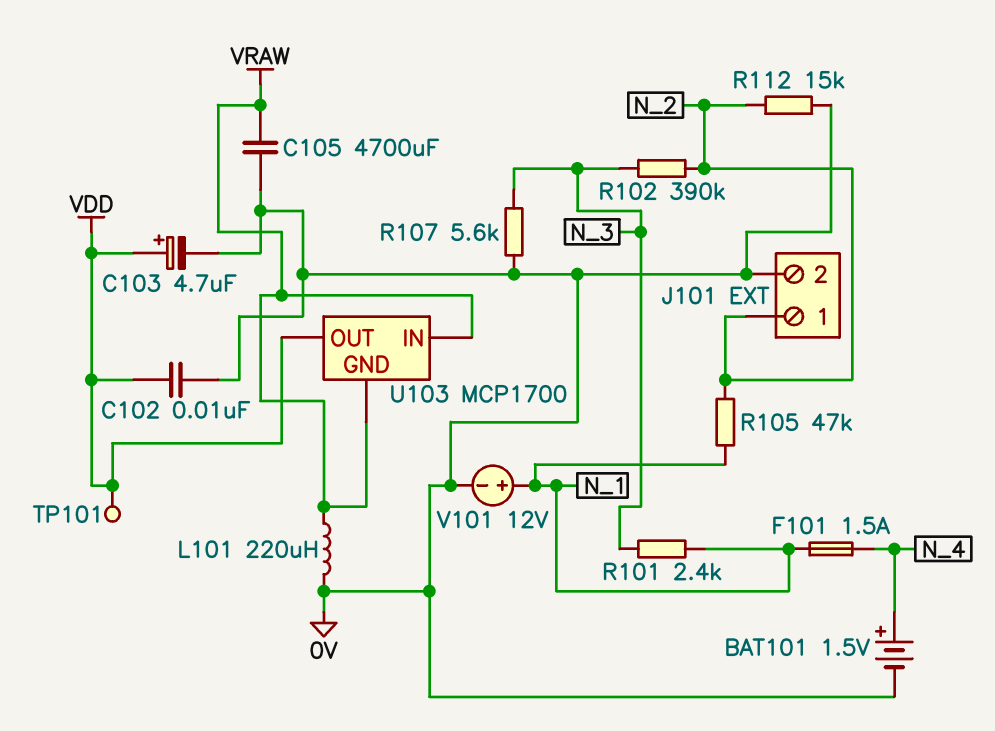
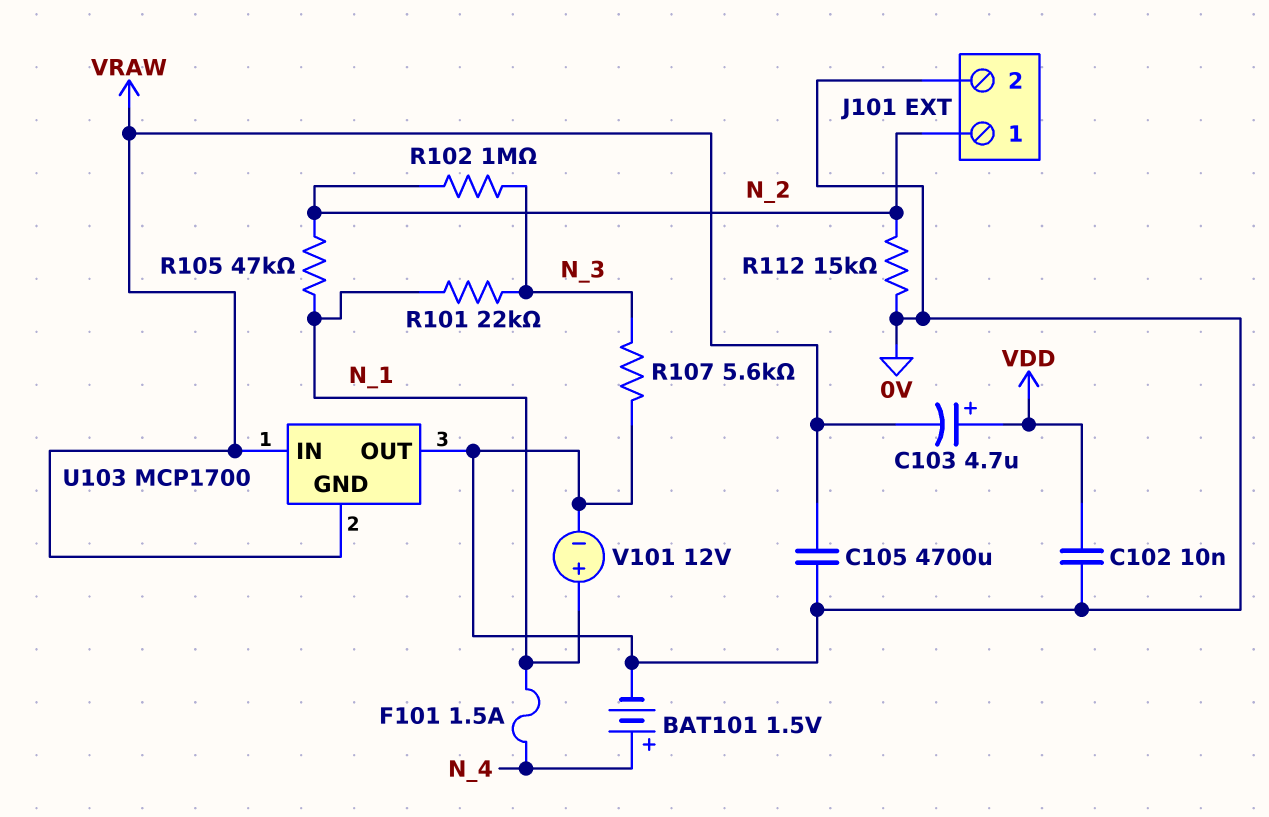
C103: 4.7uF (plus VDD, minus 0V) -> 4.7uF (plus VDD, minus VRAW)
L101: 220uH (0V, VRAW) -> none
R101: 2.4k (N_1, N_3) -> 22k (N_1, N_3)
R102: 390k (N_2, N_3) -> 1M (N_2, N_3)
TP101: test point (VDD) -> none
U103 pin OUT: VDD -> 0V

